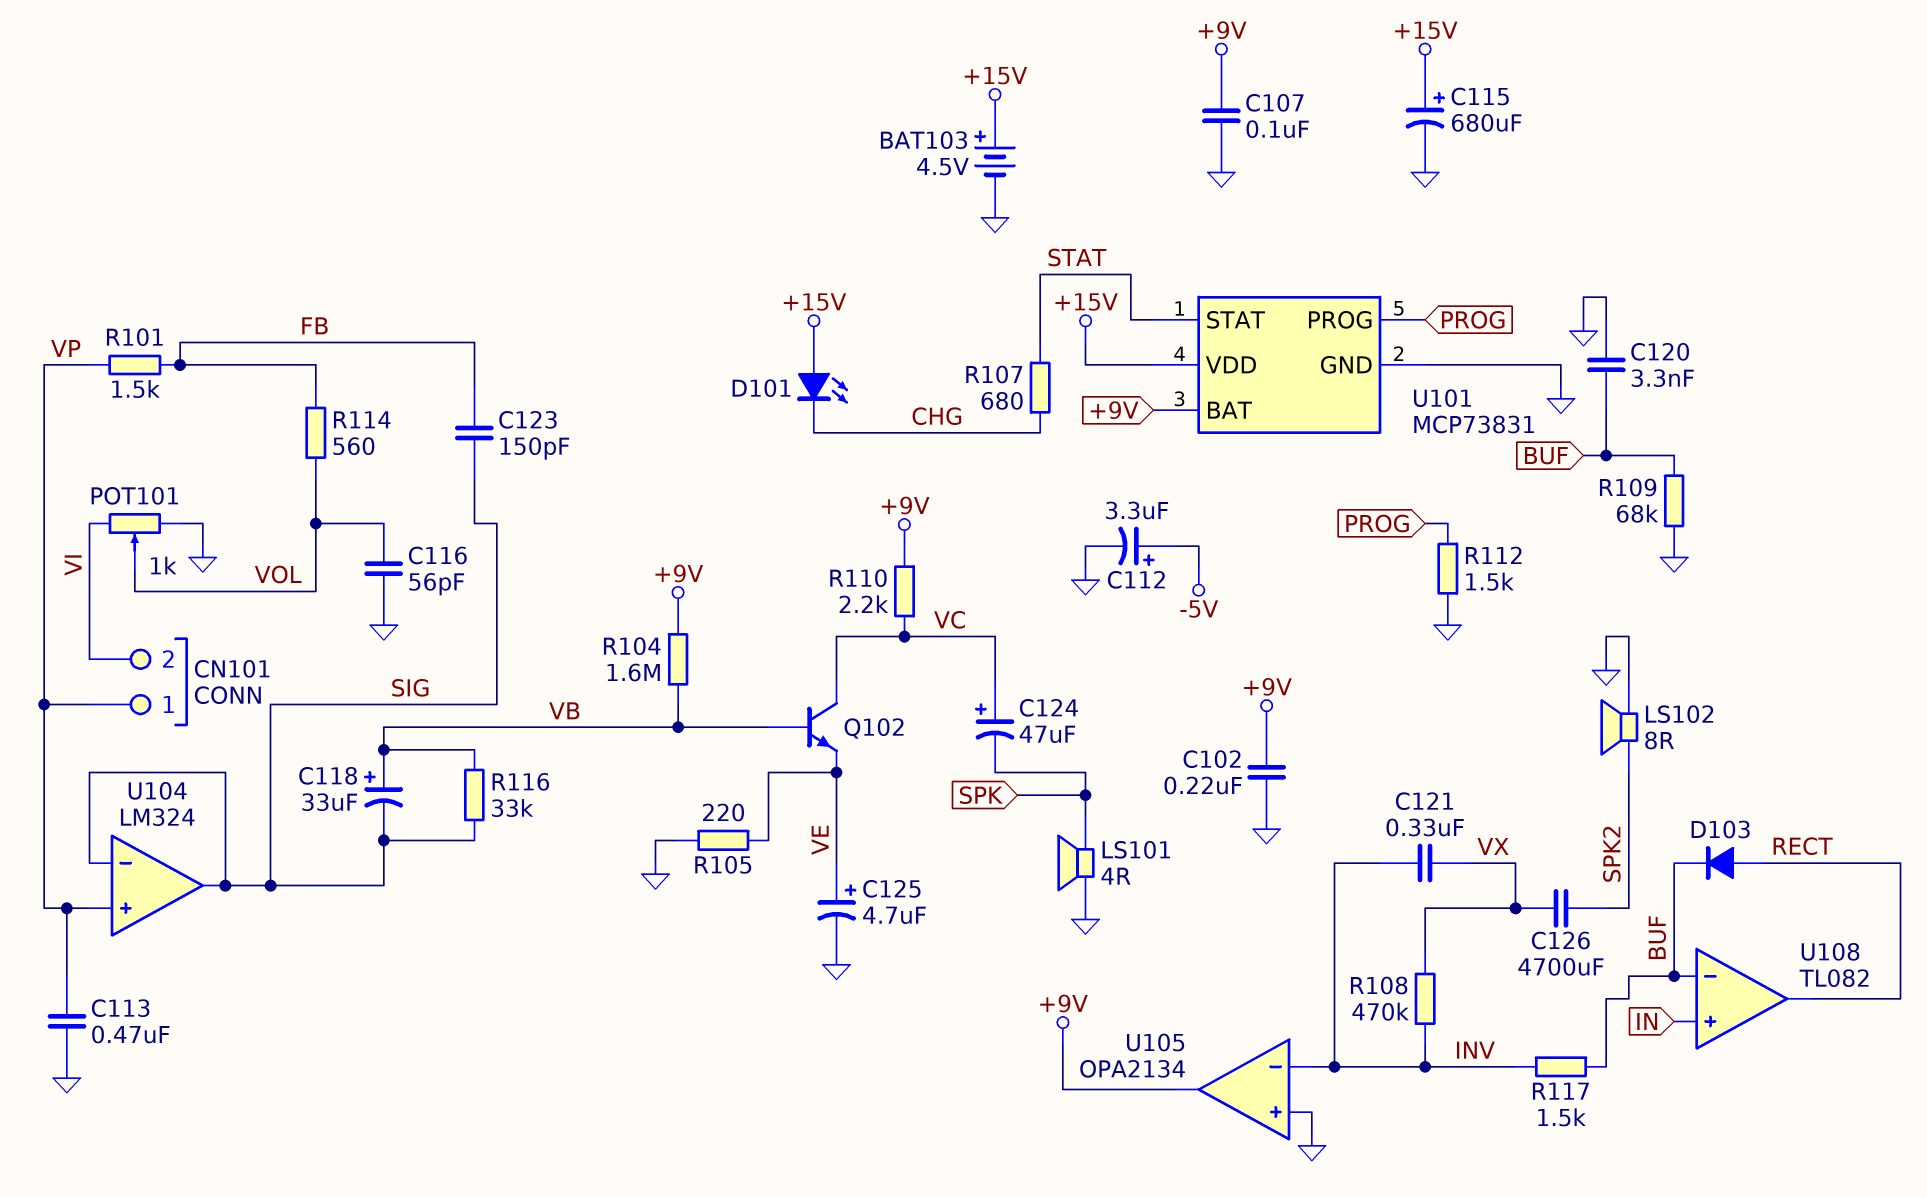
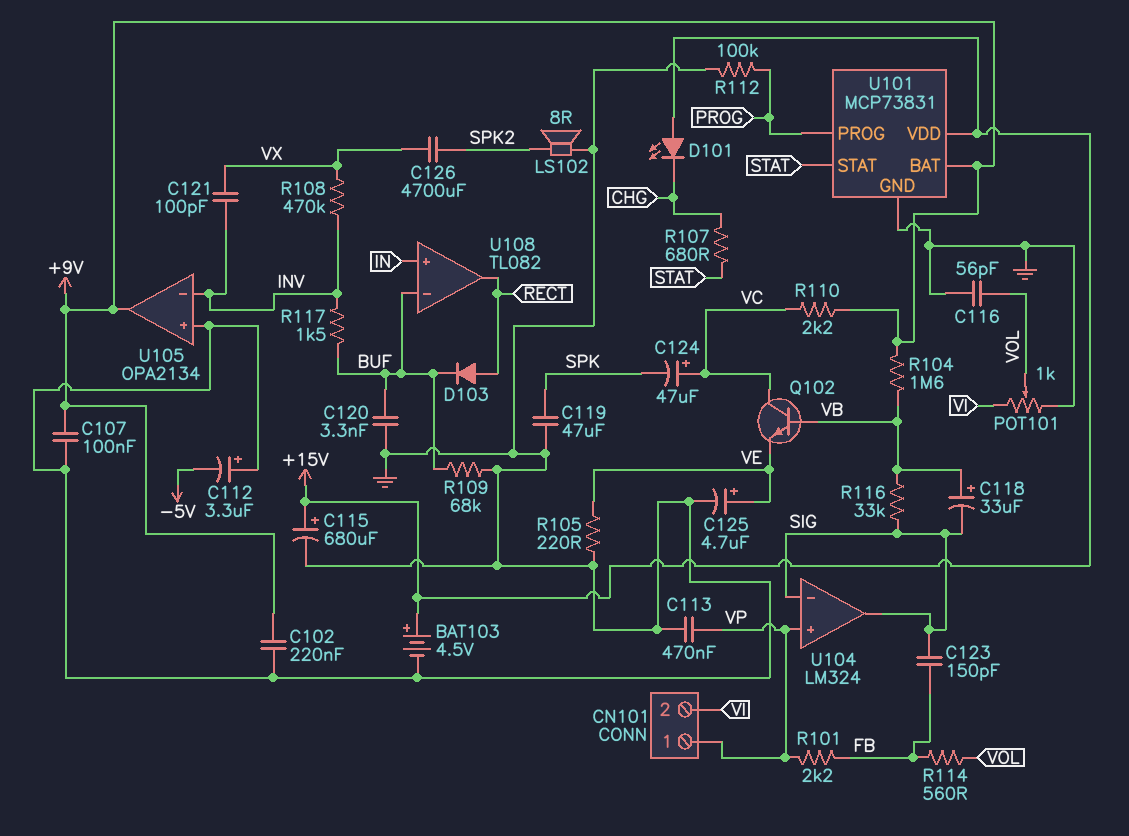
C112: 3.3uF (plus -5V, minus GND) -> 3.3uF (plus GND, minus -5V)
C119: none -> 47uF (GND, SPK)
C121: 330nF (INV, VX) -> 100pF (INV, VX)
LS101: speaker 4R (GND, SPK) -> none
R101: 1.5k (FB, VP) -> 2.2k (FB, VP)
R112: 1.5k (GND, PROG) -> 100k (GND, PROG)

